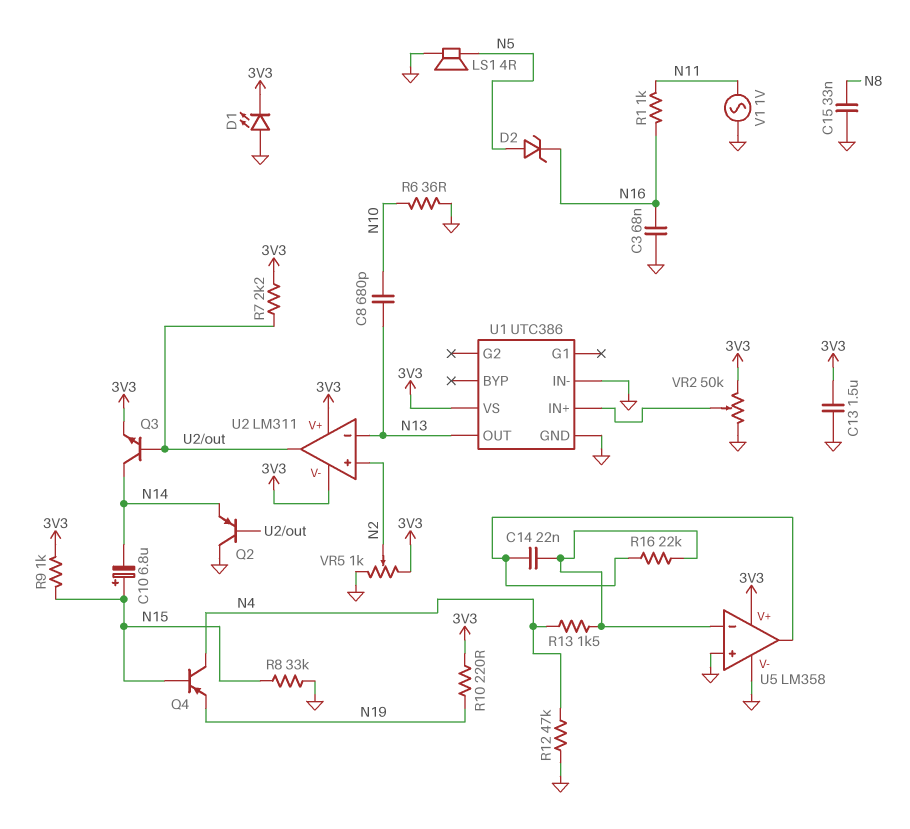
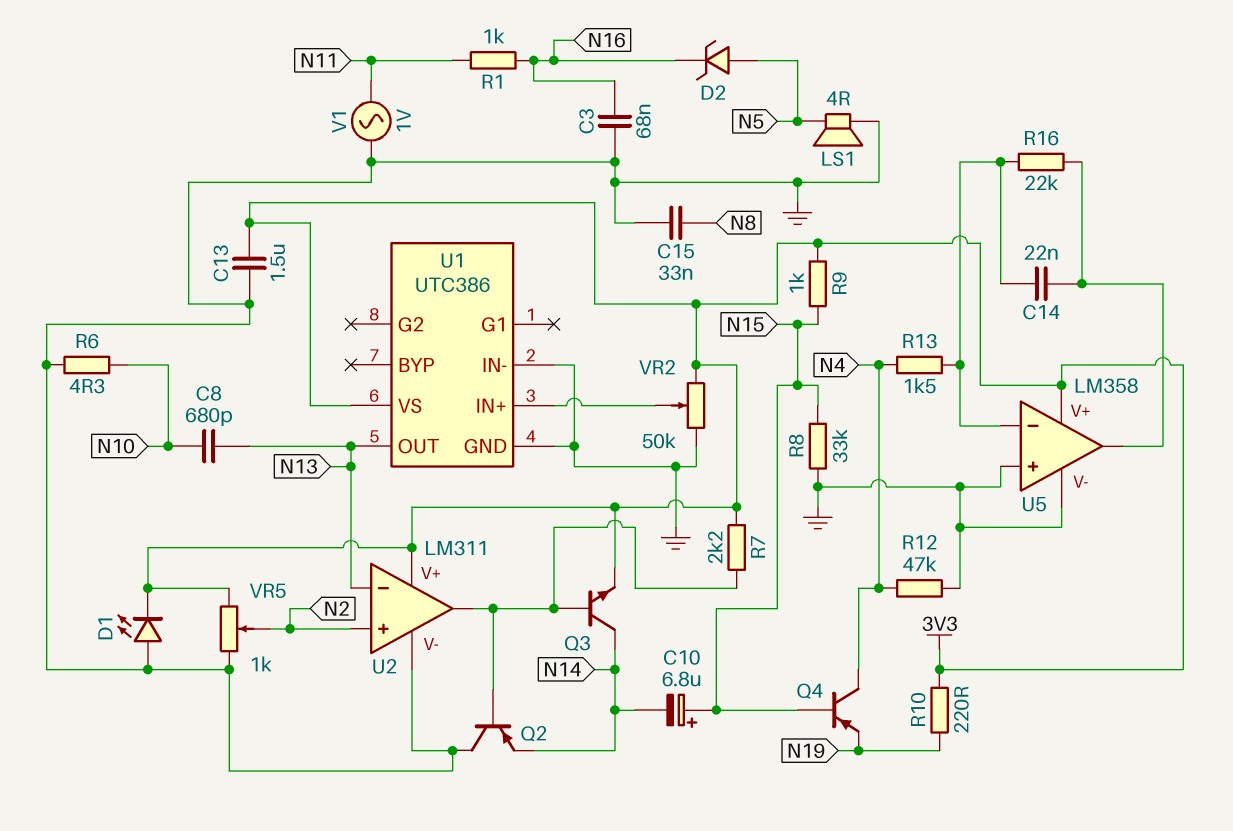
R6: 36 (GND, N10) -> 4.3 (GND, N10)
U2 pin V-: 3V3 -> GND

